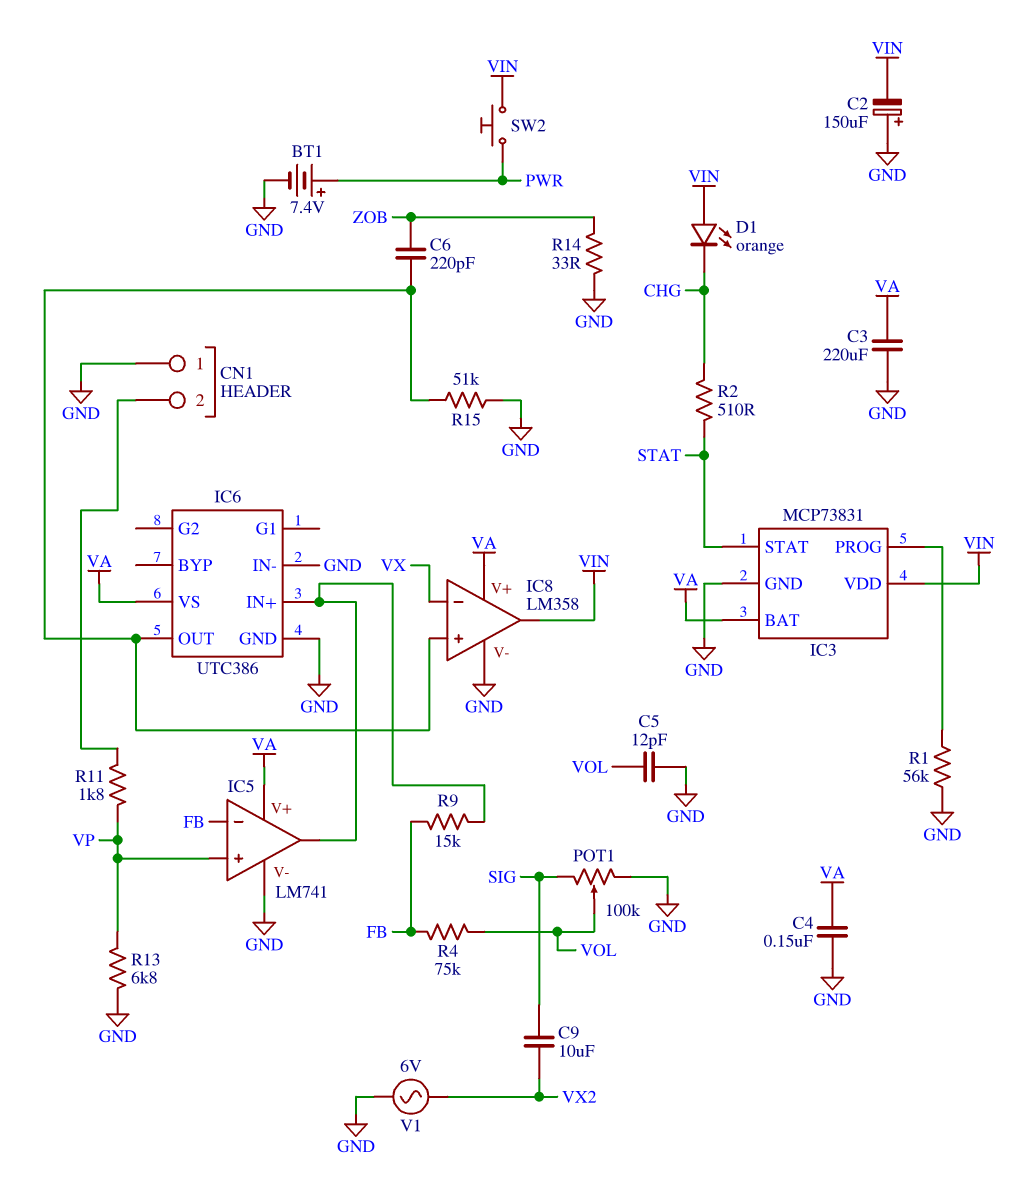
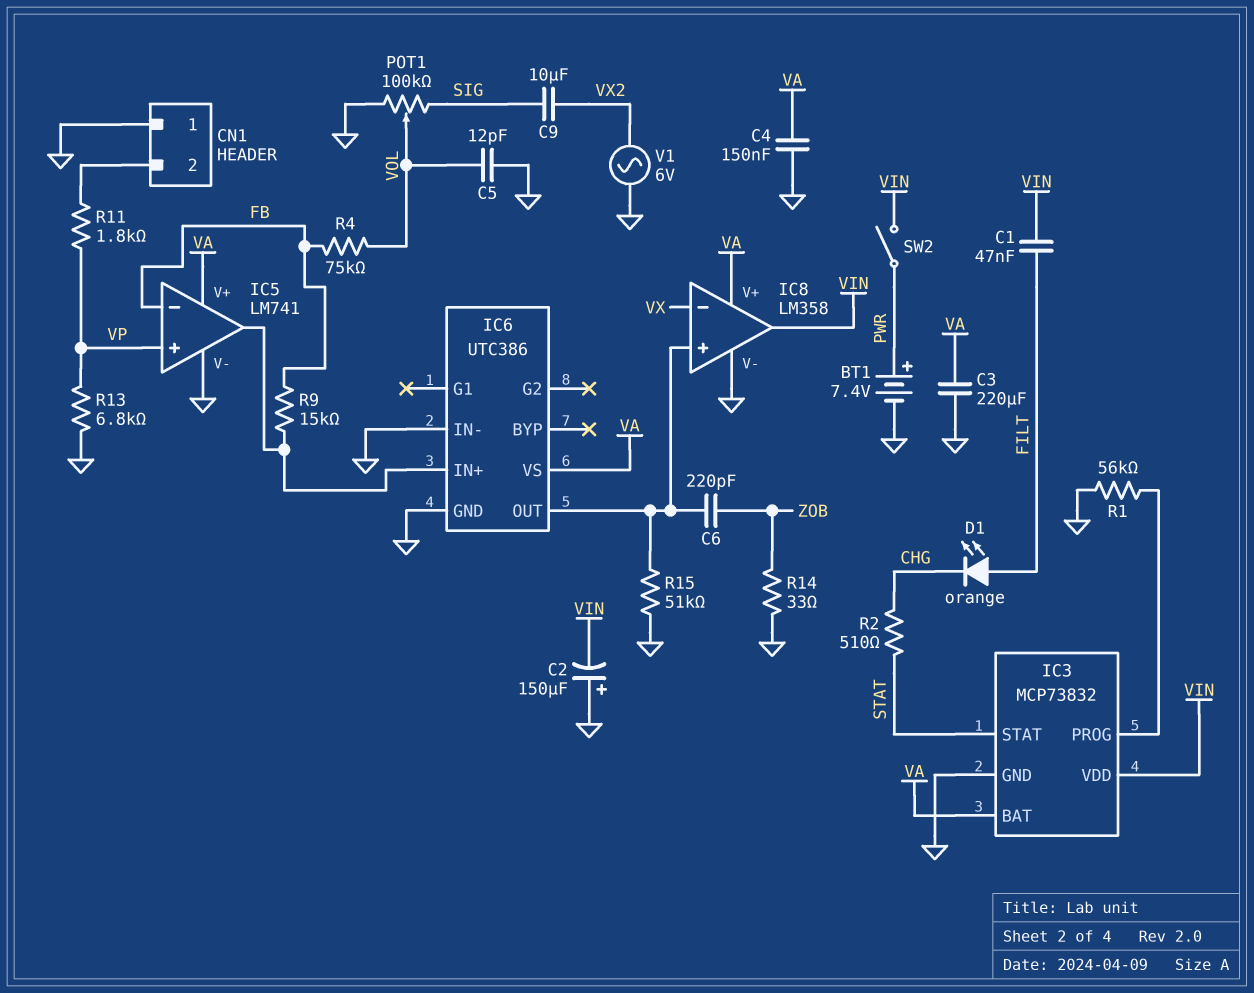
C1: none -> 47nF (FILT, VIN)
D1: LED orange (A VIN, K CHG) -> LED orange (A FILT, K CHG)
IC3: MCP73831 -> MCP73832
SW2: button (PWR, VIN) -> switch (PWR, VIN)

